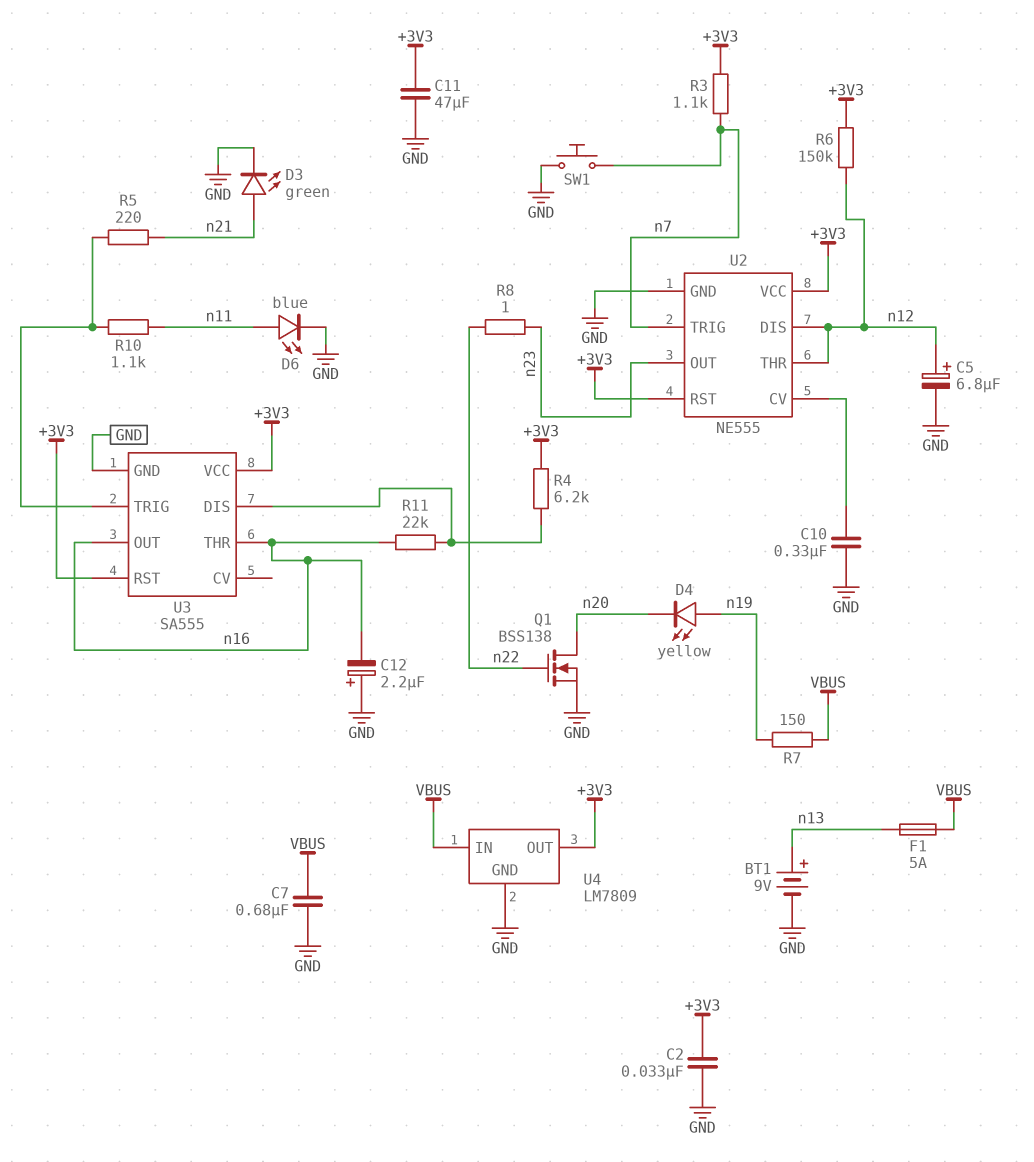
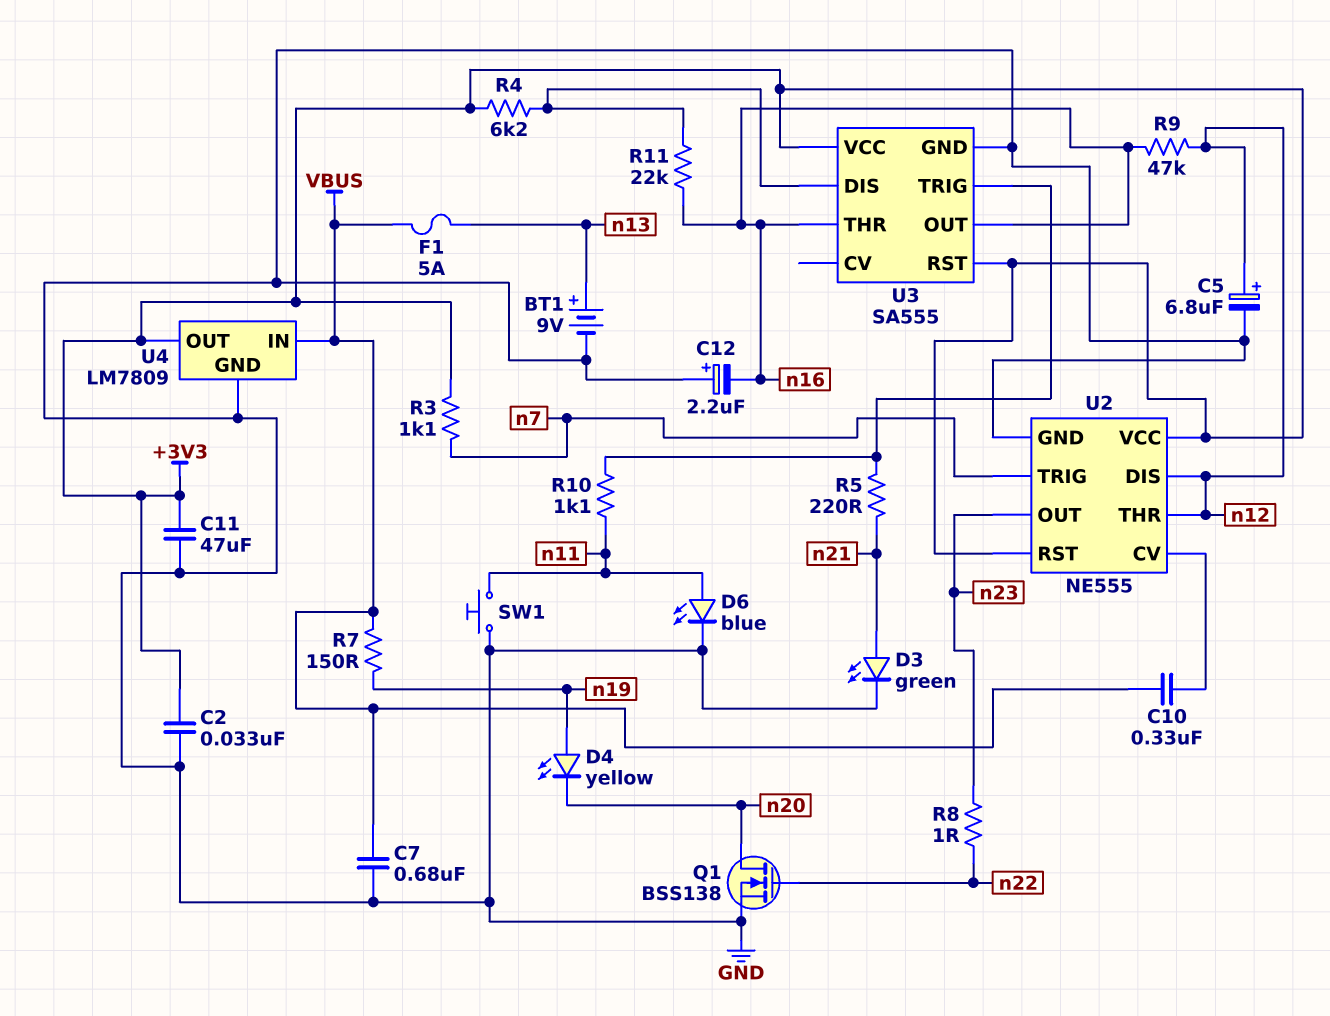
C10: 330nF (GND, U2/CV) -> 330nF (U2/CV, VBUS)
R6: 150k (+3V3, n12) -> none
R9: none -> 47k (n12, n16)
SW1: button (GND, n7) -> button (GND, n11)

